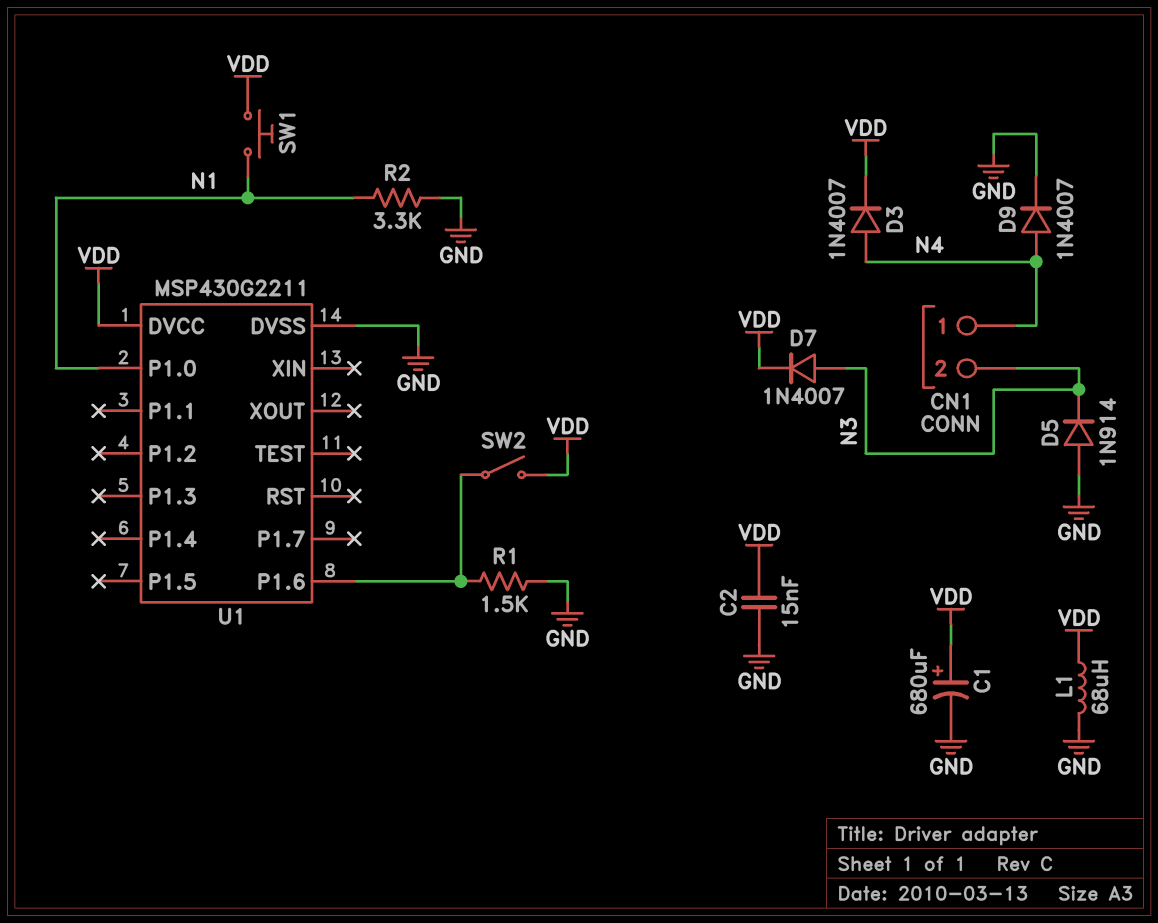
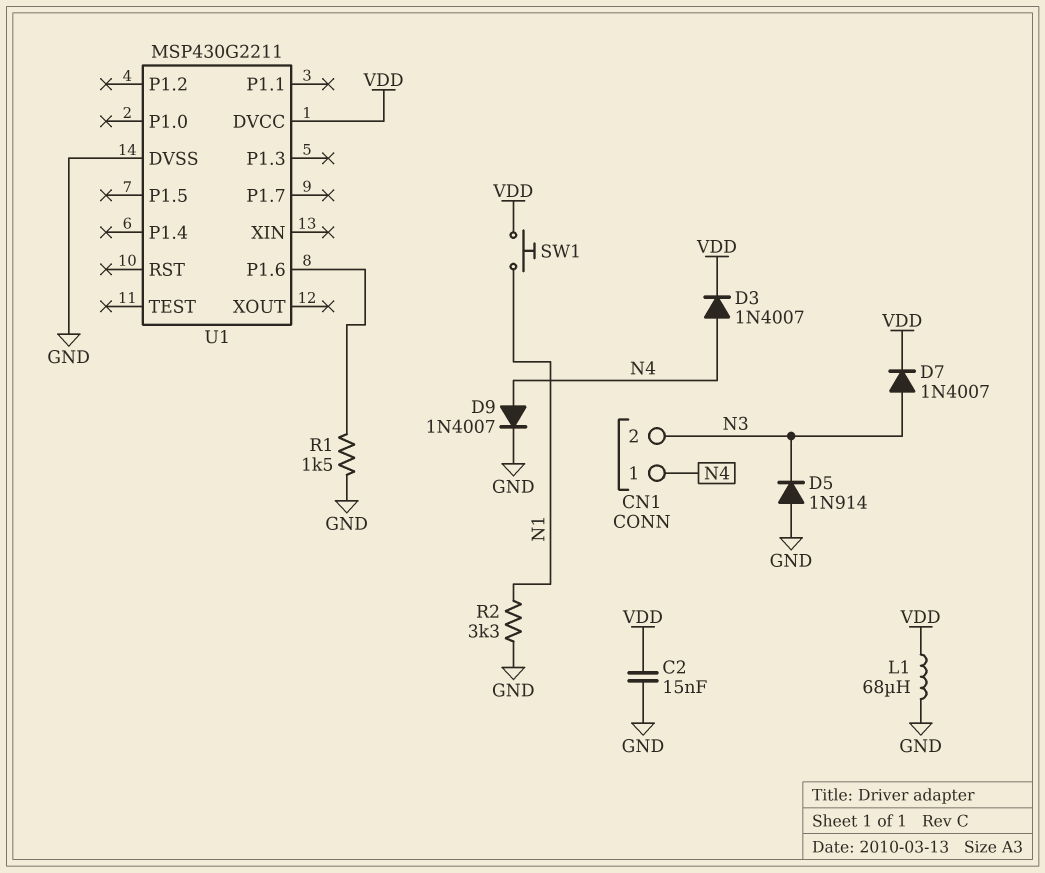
C1: 680uF (plus VDD, minus GND) -> none
SW2: switch (U1/P1.6, VDD) -> none
U1 pin P1.0: N1 -> none

